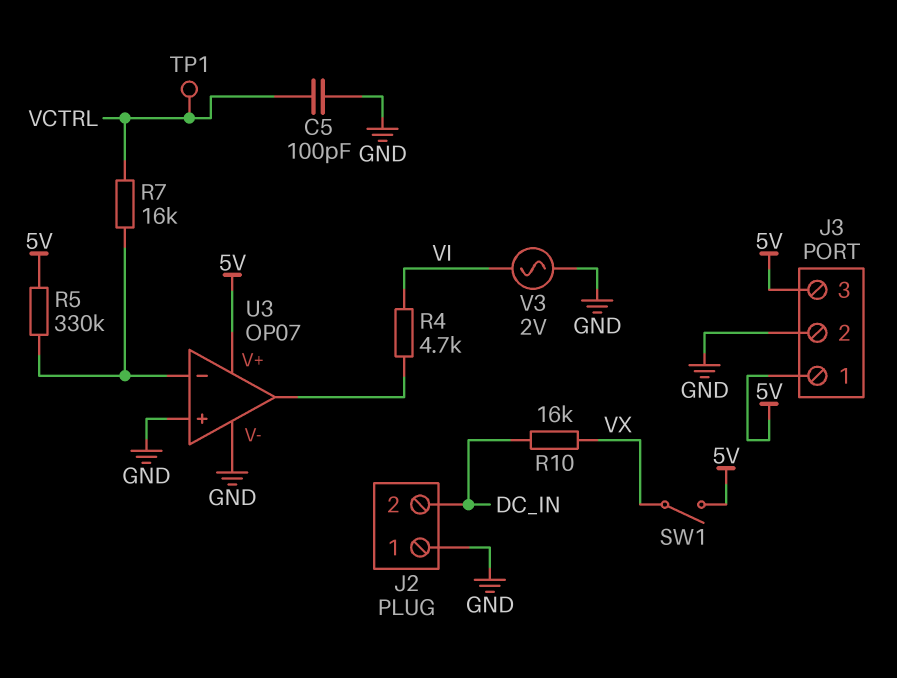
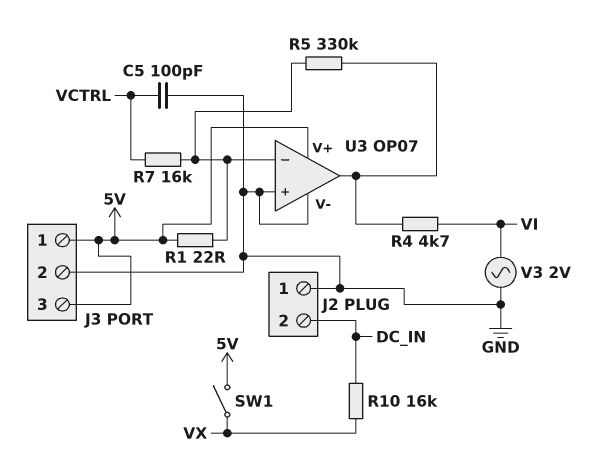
R1: none -> 22 (5V, U3/in-)
R5: 330k (5V, U3/in-) -> 330k (U3/in-, U3/out)
TP1: test point (VCTRL) -> none

